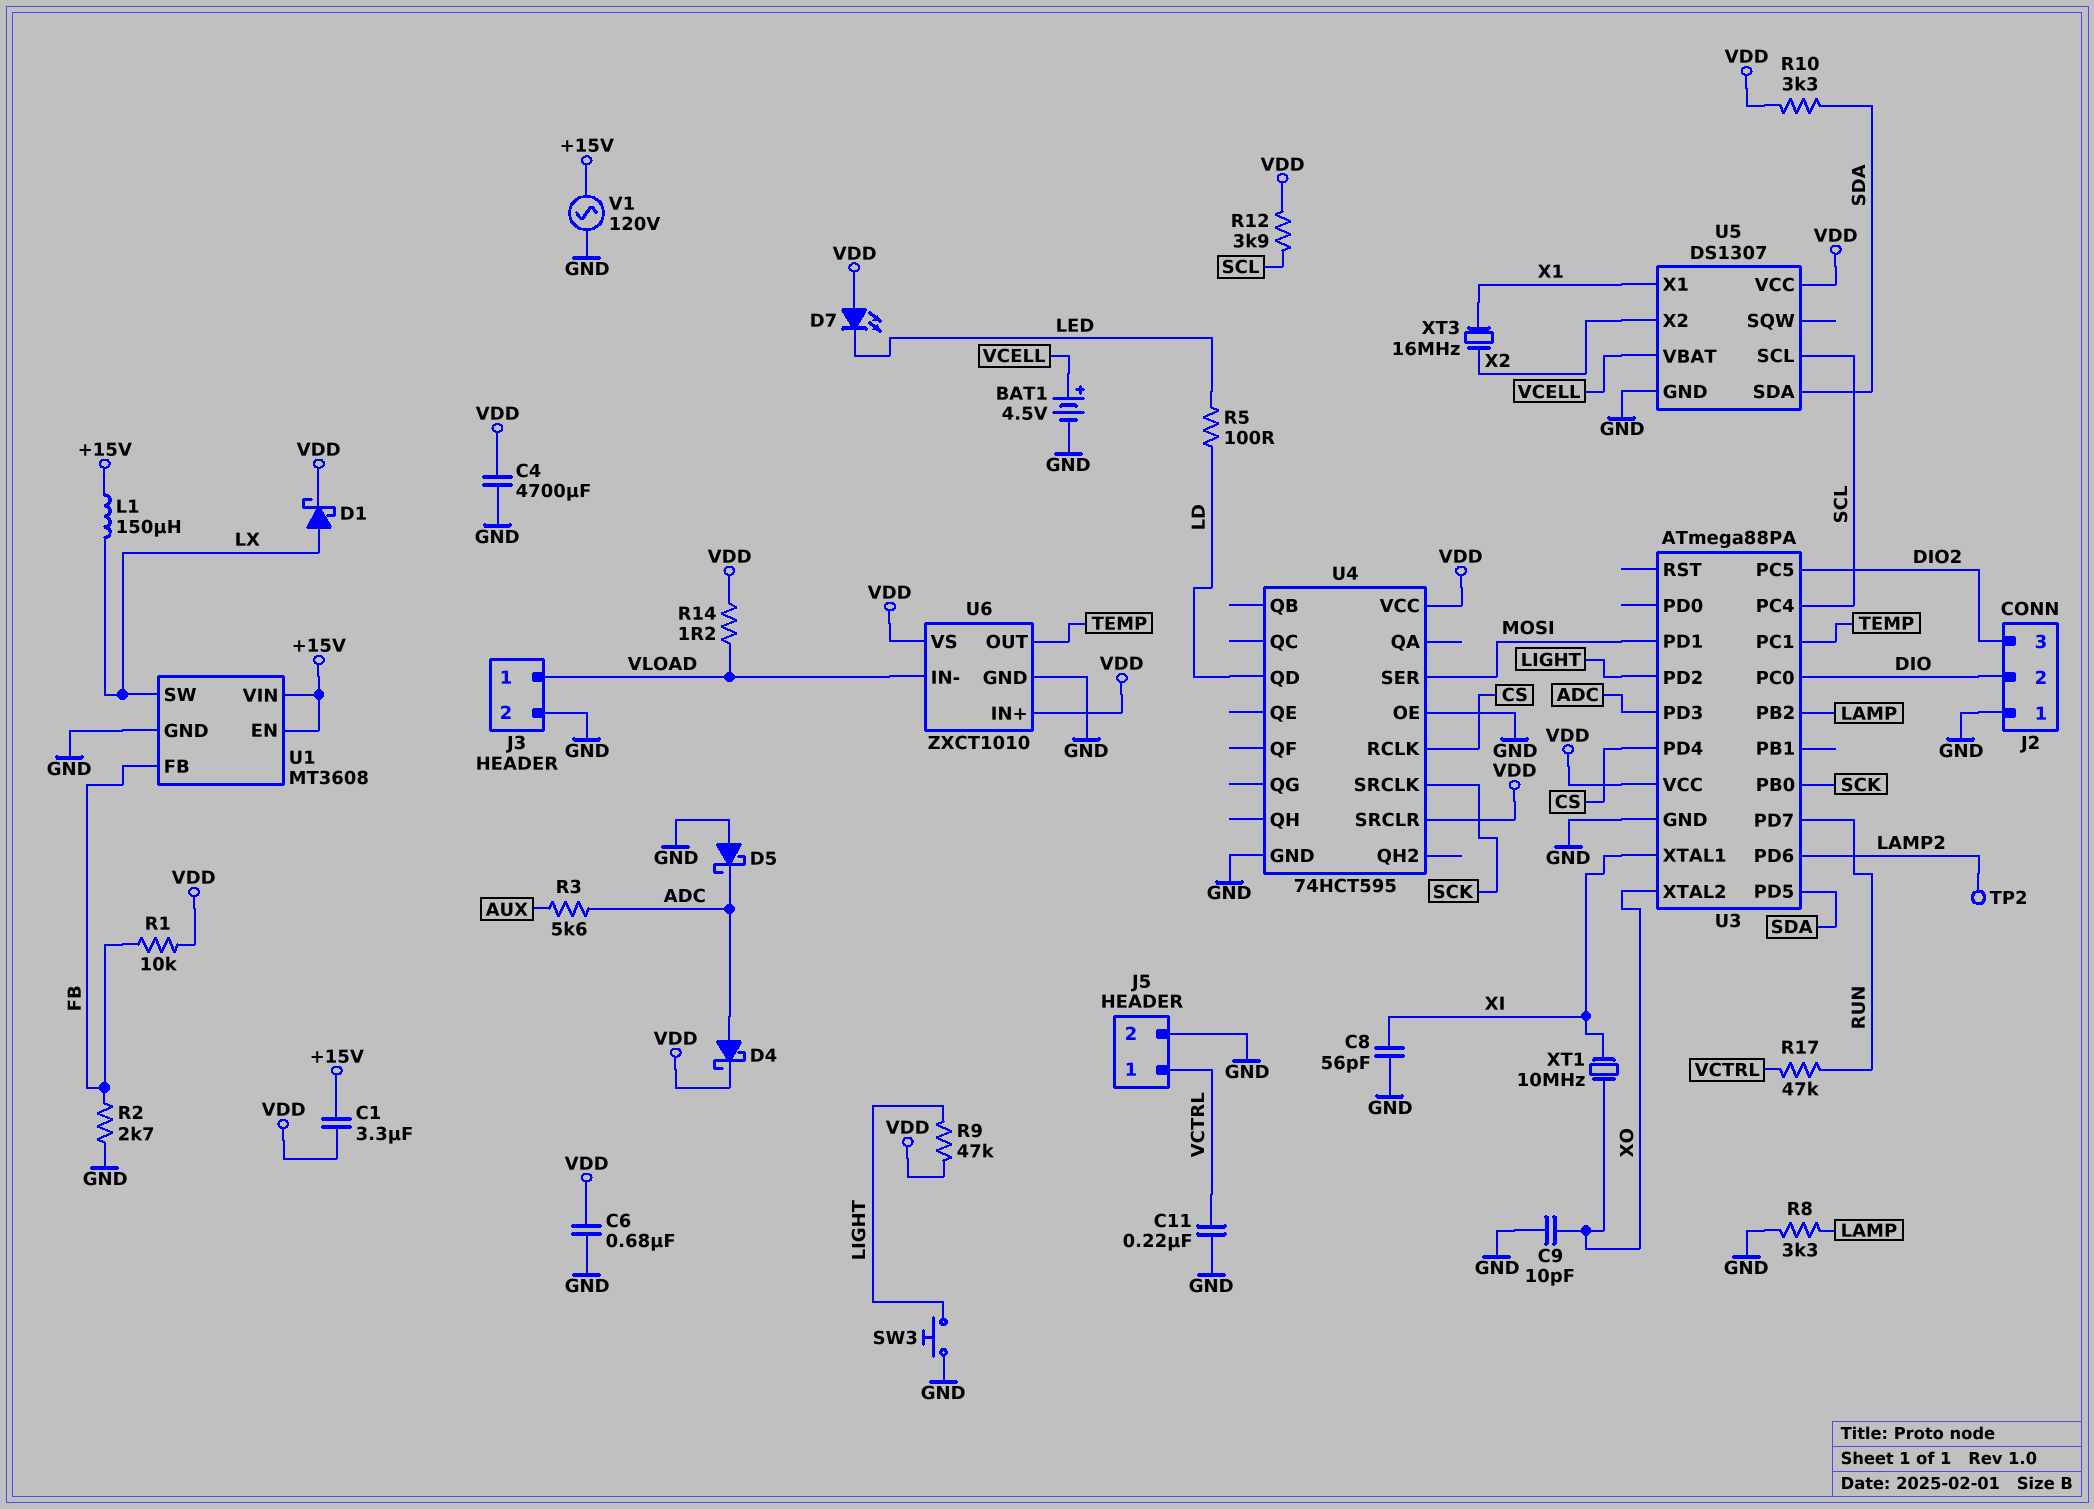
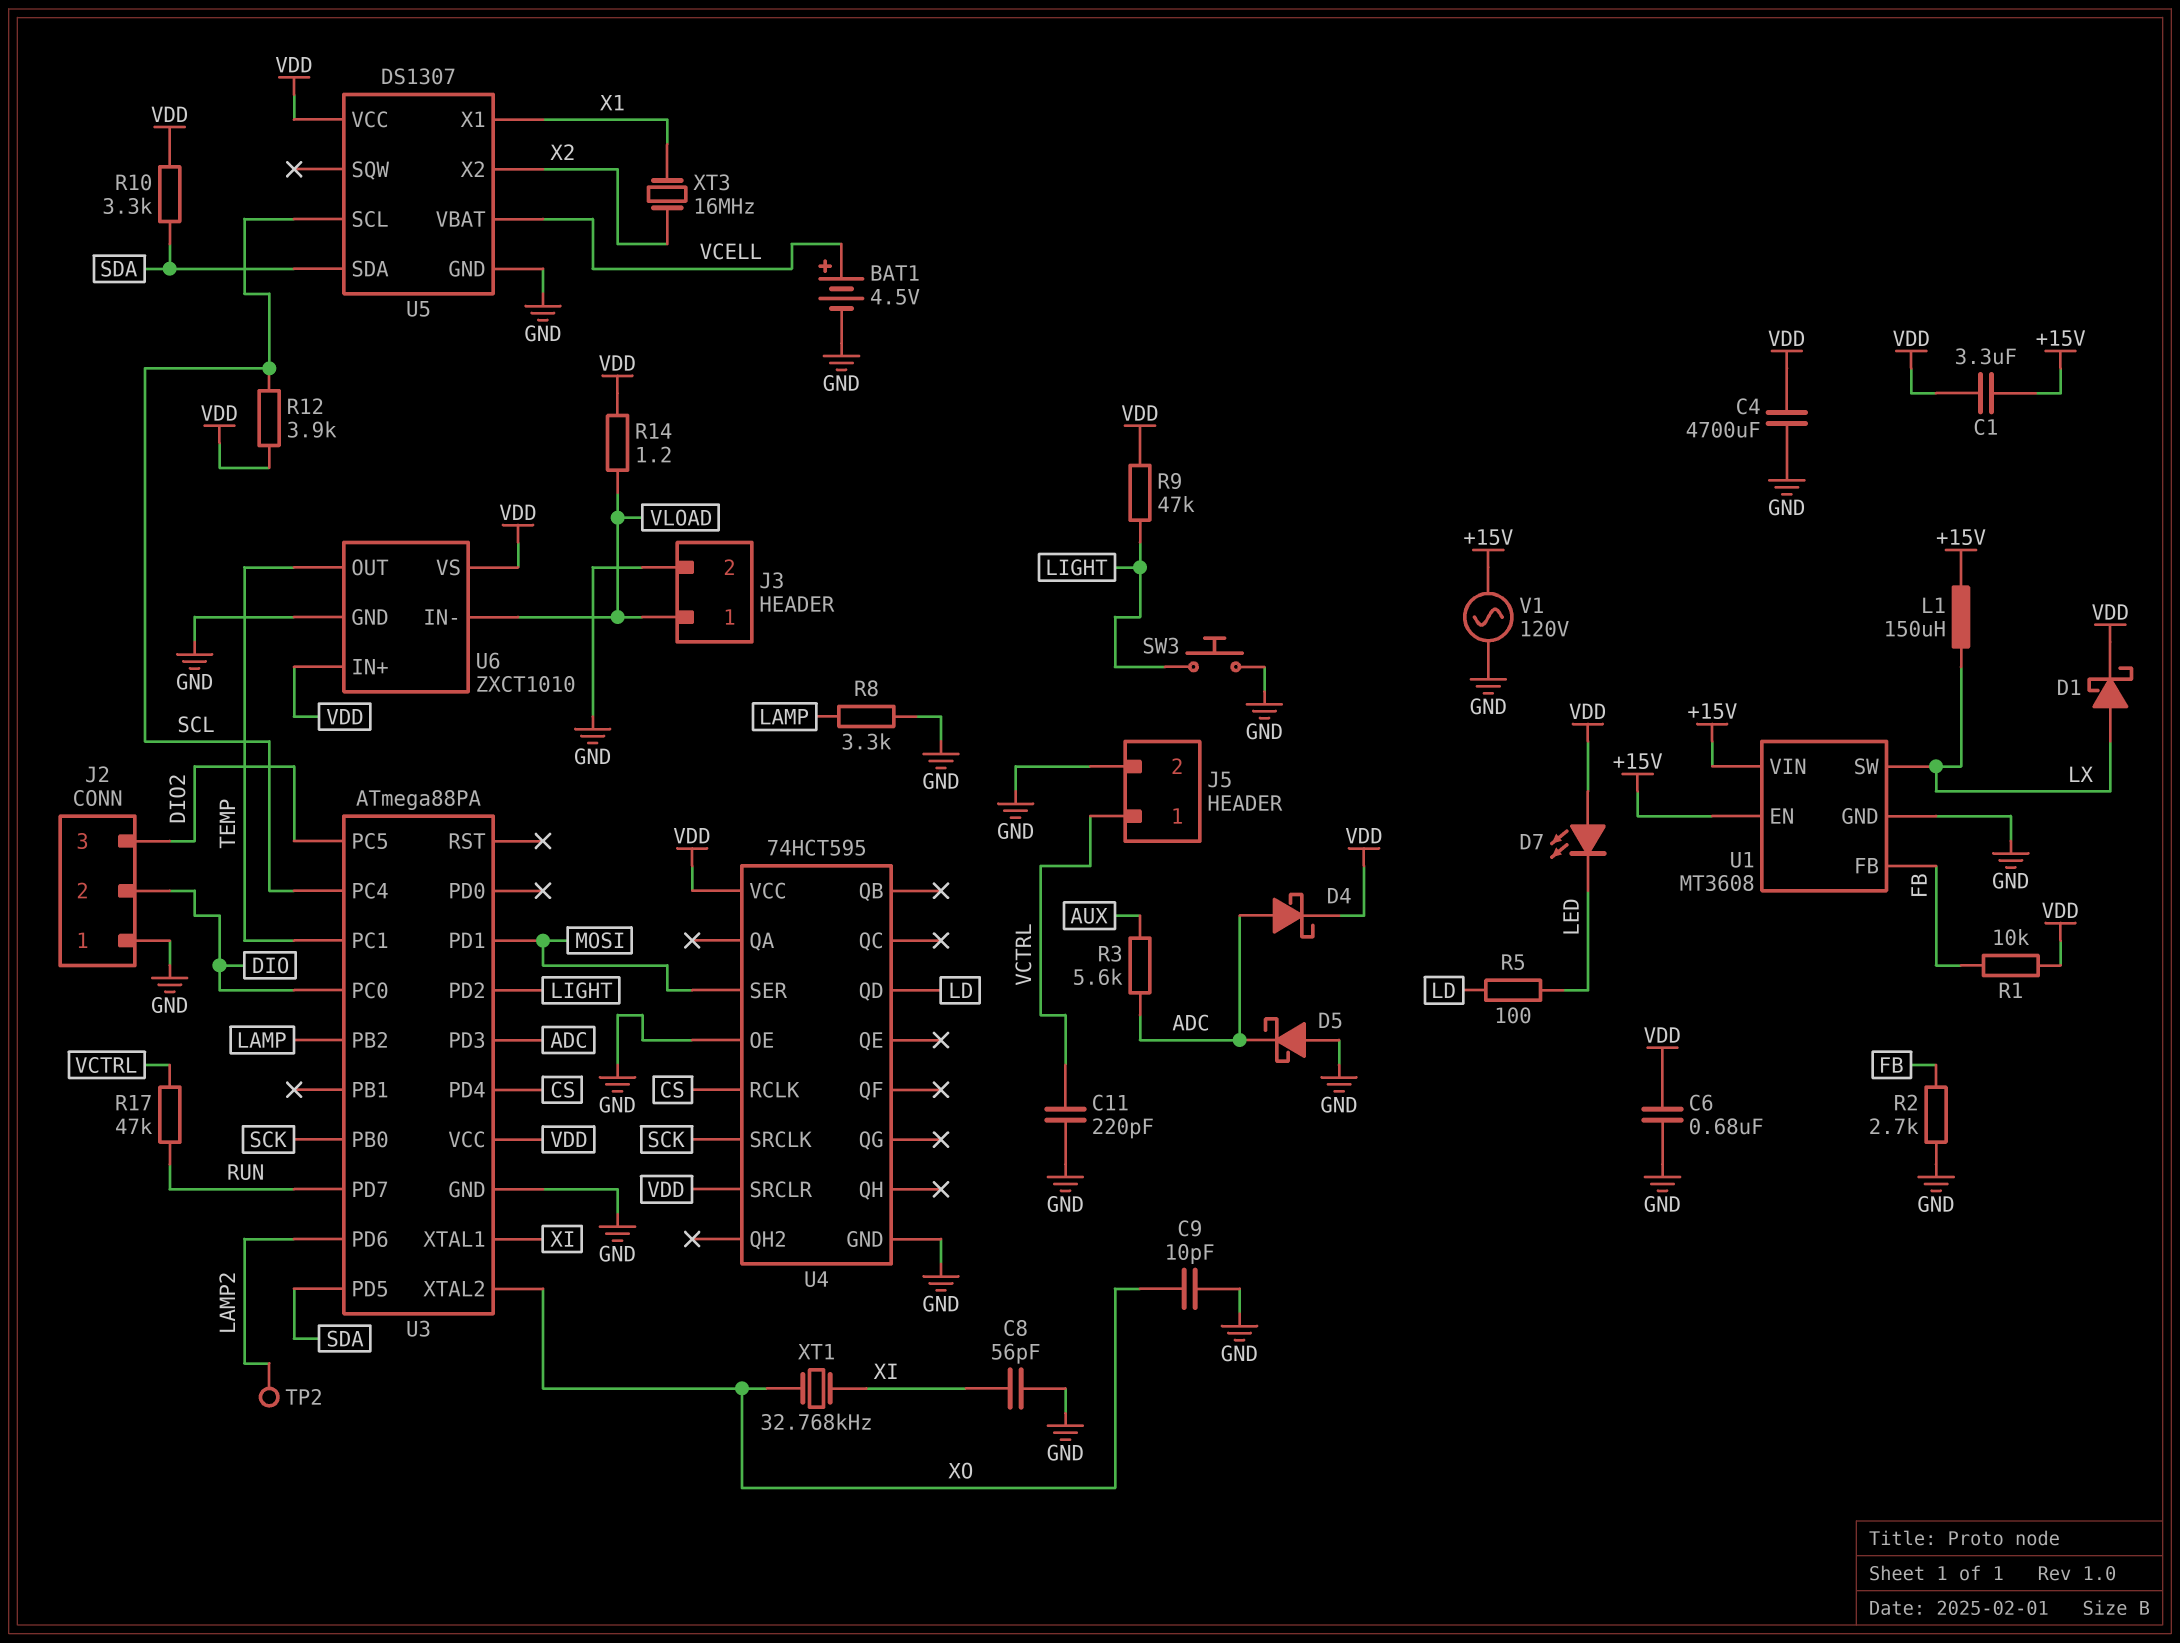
C11: 220nF (GND, VCTRL) -> 220pF (GND, VCTRL)
XT1: 10MHz (XI, XO) -> 32.768kHz (XI, XO)

